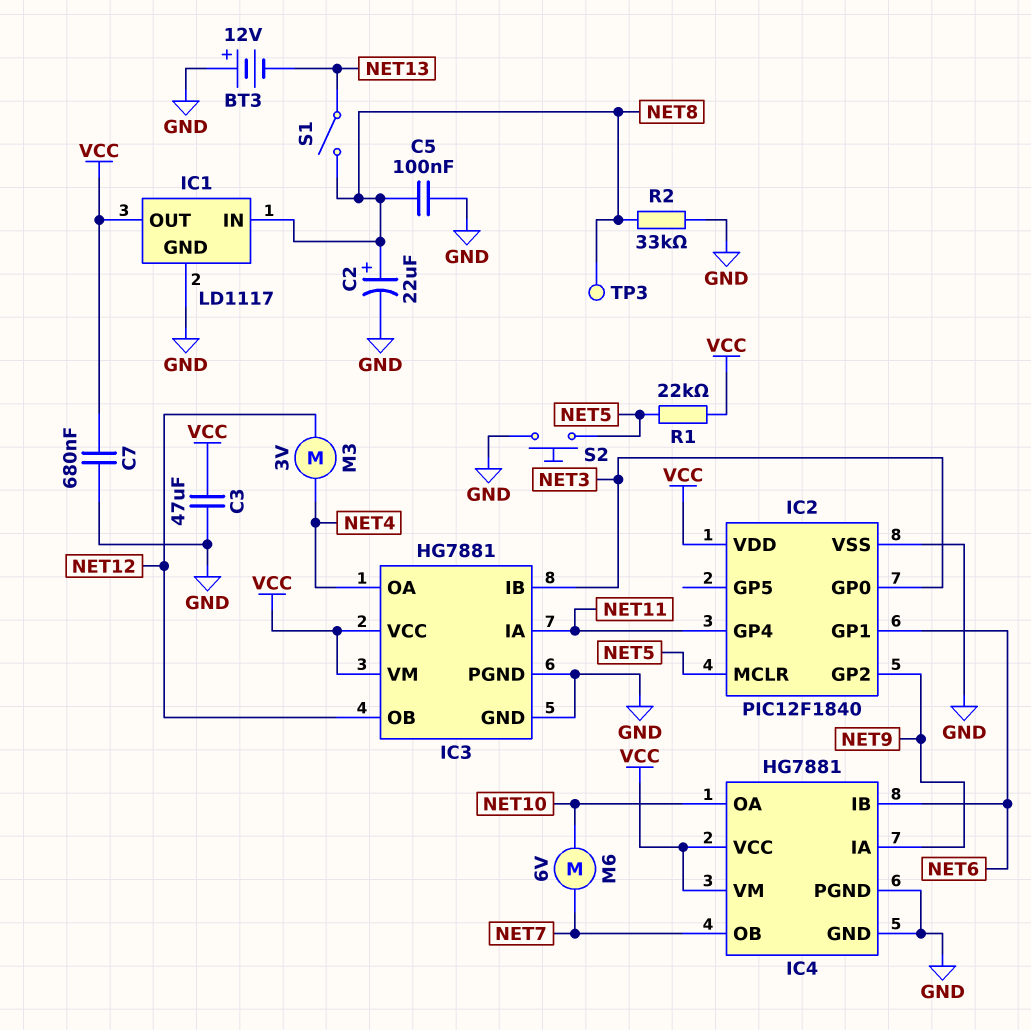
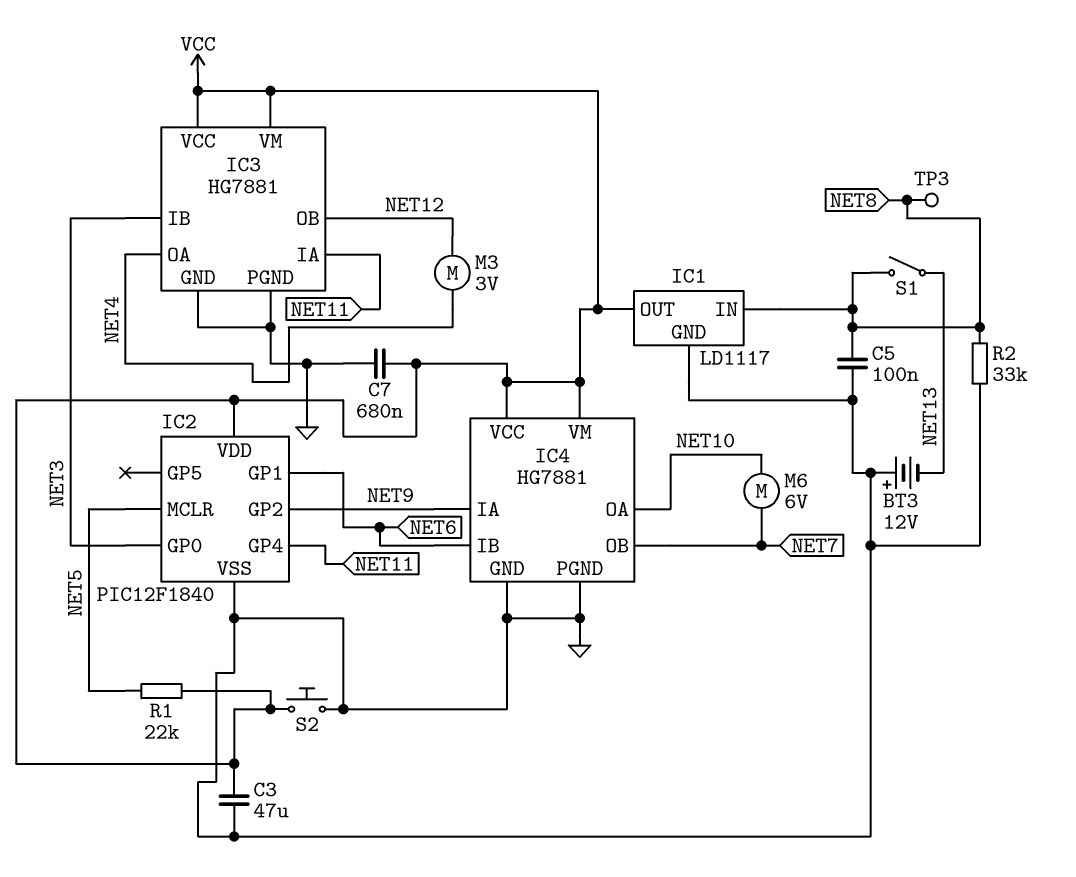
C2: 22uF (plus NET8, minus GND) -> none
S2: button (GND, NET5) -> button (GND, VCC)

